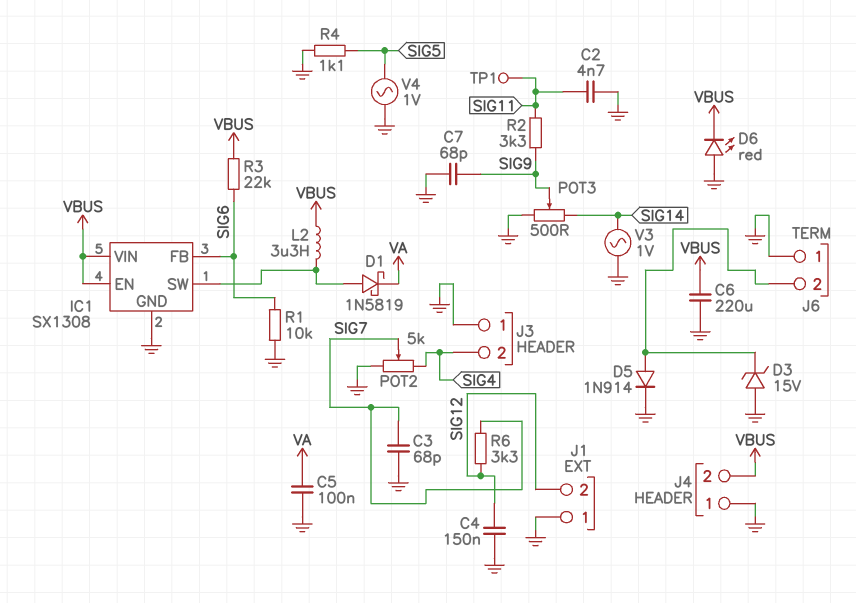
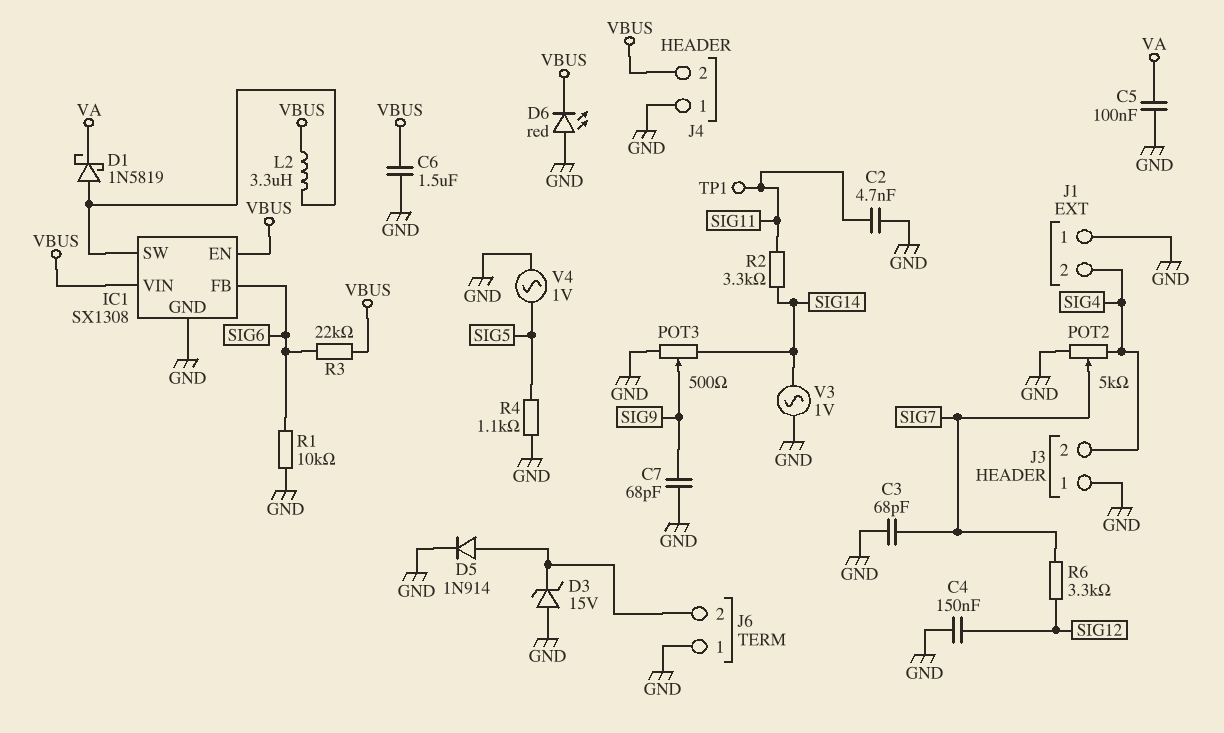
C6: 220uF (GND, VBUS) -> 1.5uF (GND, VBUS)
J1 pin 2: SIG12 -> SIG4
R2: 3.3k (SIG9, SIG11) -> 3.3k (SIG11, SIG14)

